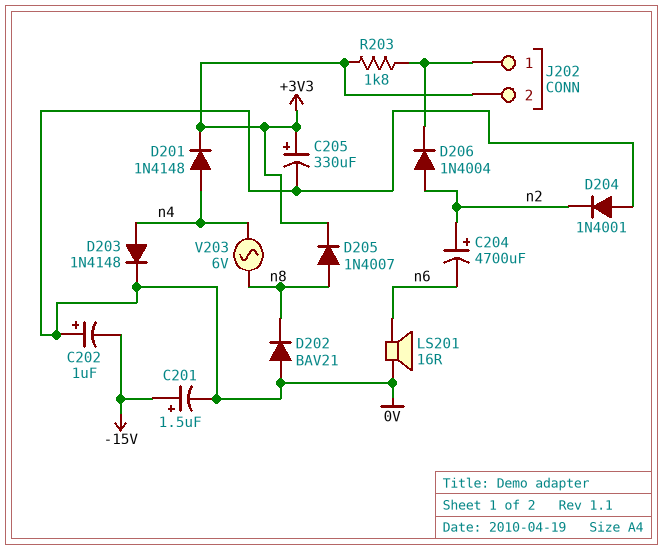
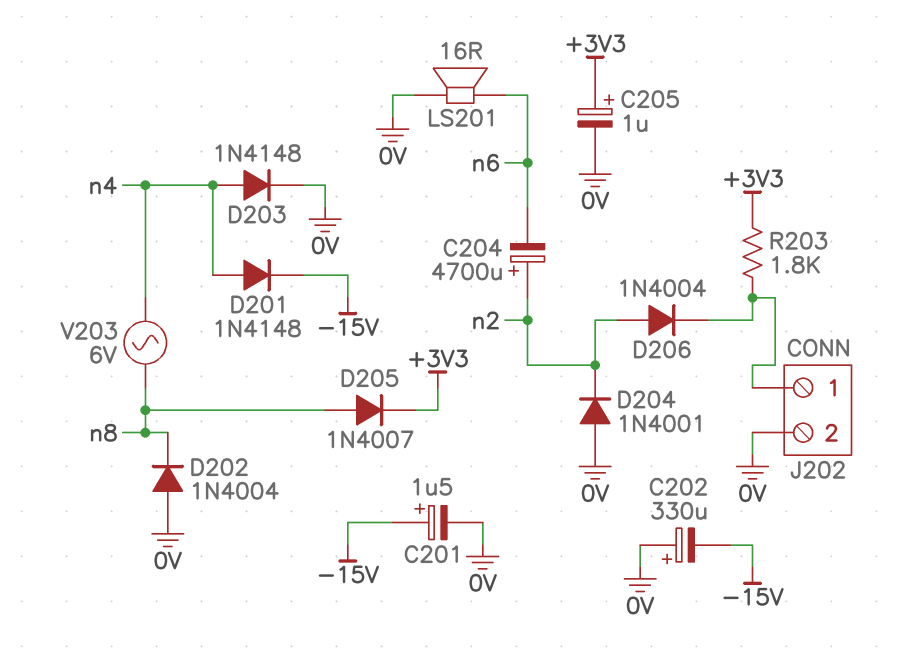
C202: 1uF (plus 0V, minus -15V) -> 330uF (plus 0V, minus -15V)
C205: 330uF (plus +3V3, minus 0V) -> 1uF (plus +3V3, minus 0V)
D201: diode 1N4148 (A n4, K +3V3) -> diode 1N4148 (A n4, K -15V)
D202: diode BAV21 (A 0V, K n8) -> diode 1N4004 (A 0V, K n8)
J202 pin 2: +3V3 -> 0V

